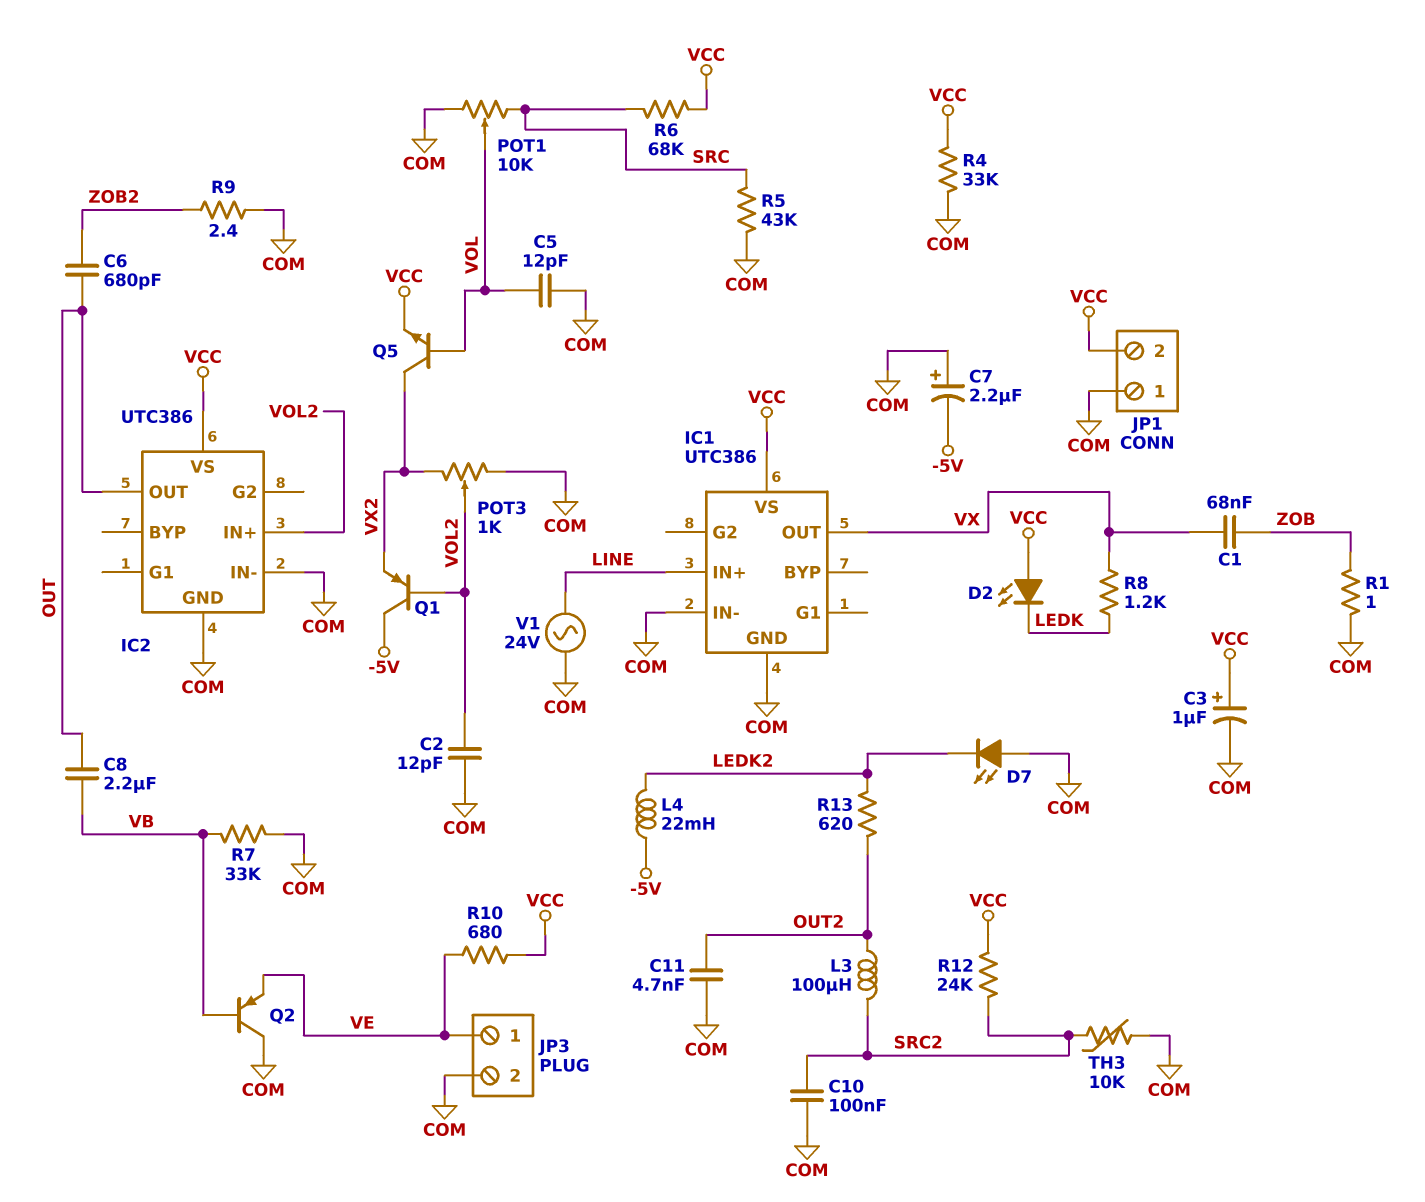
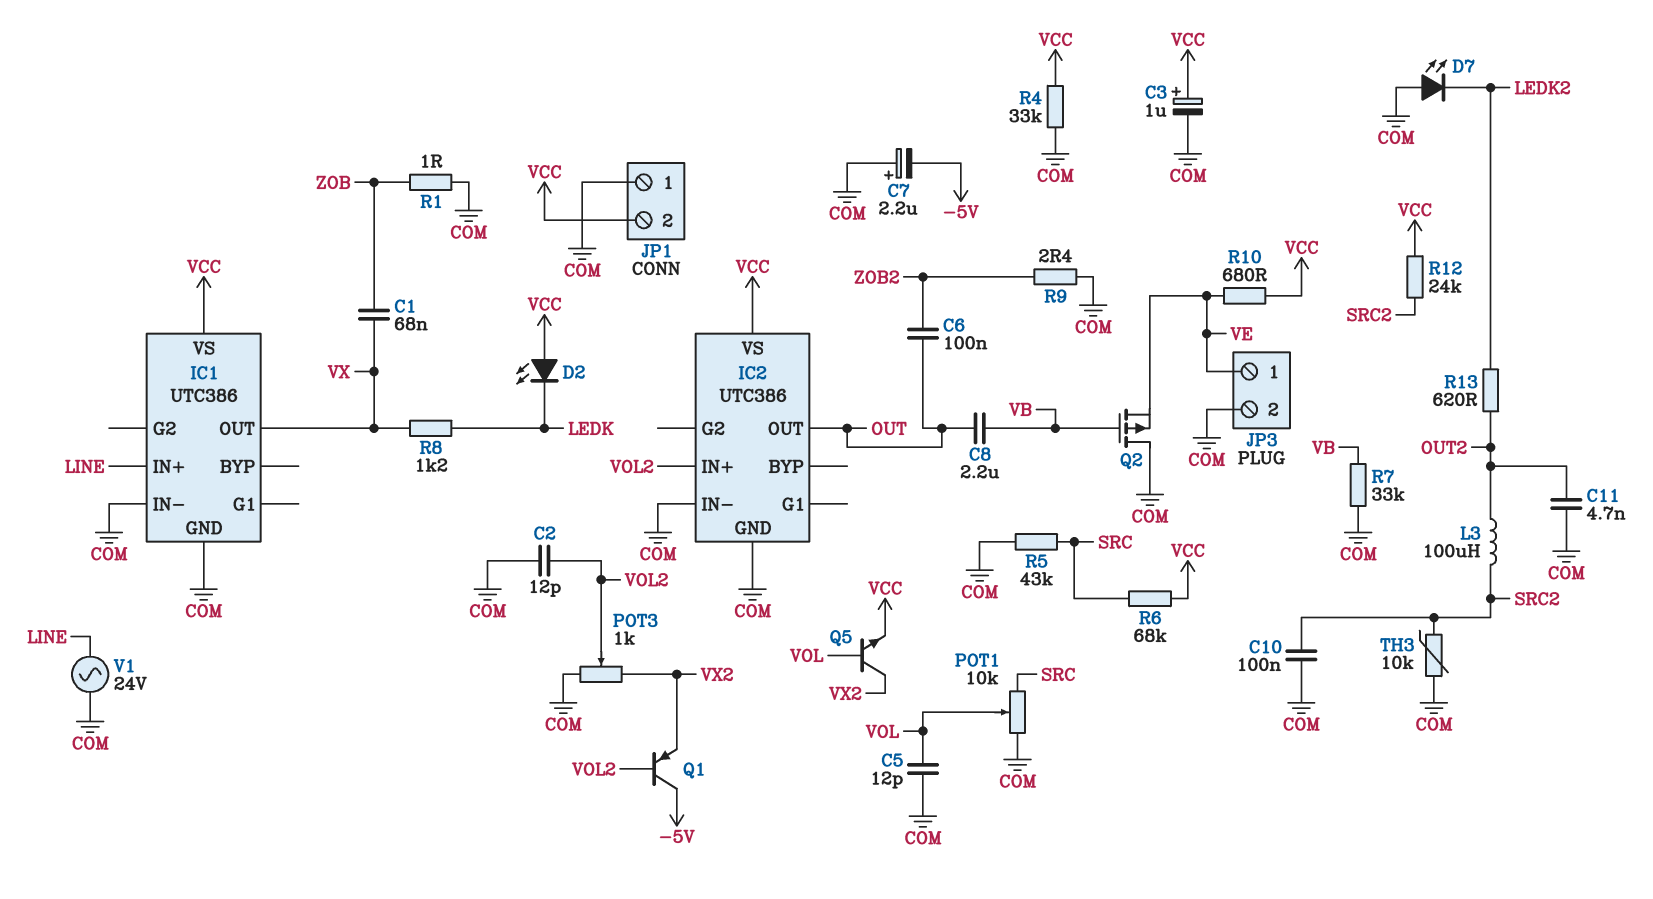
C6: 680pF (OUT, ZOB2) -> 100nF (OUT, ZOB2)
L4: 22mH (-5V, LEDK2) -> none
Q2: PNP (B VB, C COM, E VE) -> PMOS (G VB, D COM, S VE)

